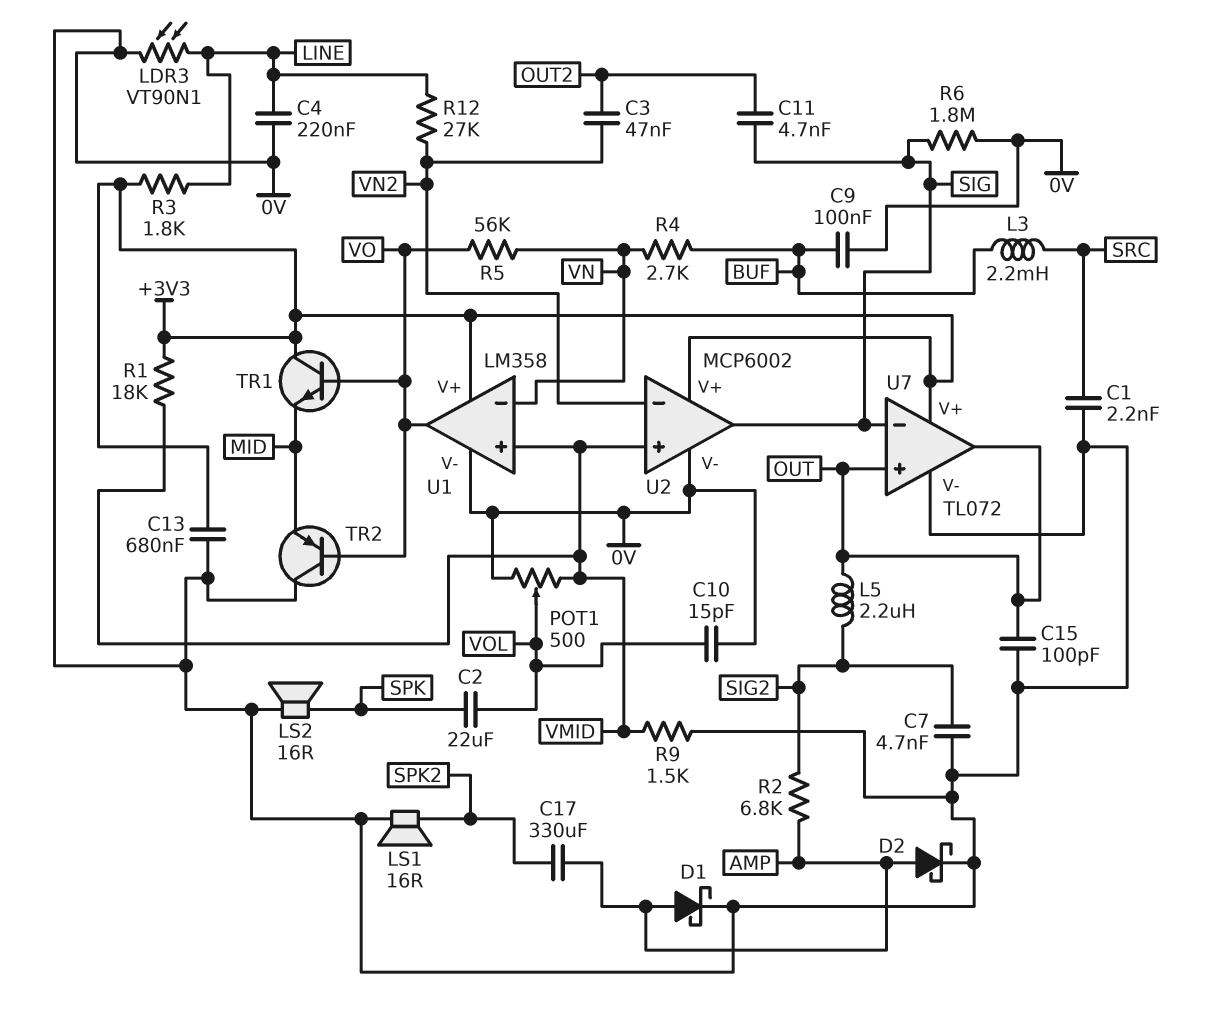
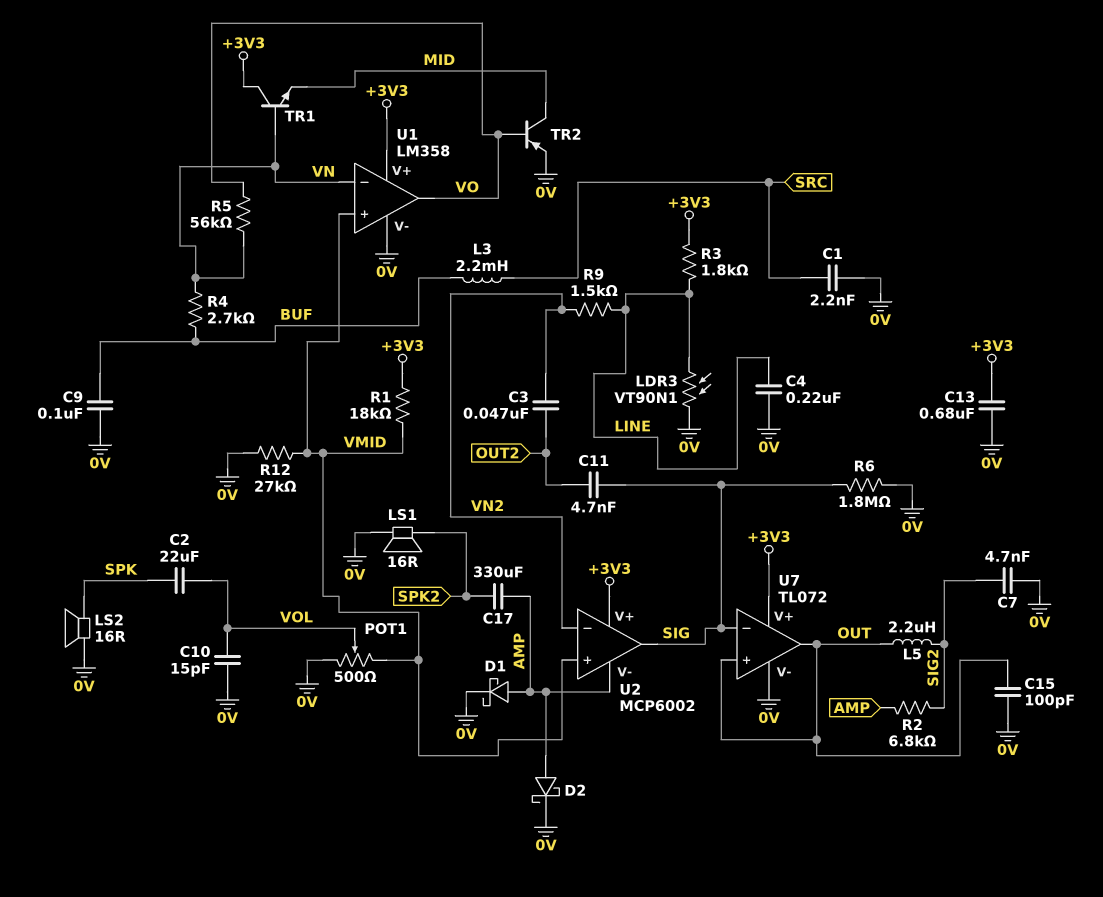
R9: 1.5k (0V, VMID) -> 1.5k (LINE, VN2)
R12: 27k (LINE, VN2) -> 27k (0V, VMID)
TR1: NPN (B VO, C +3V3, E MID) -> NPN (B VN, C +3V3, E MID)
TR2: PNP (B VO, C 0V, E MID) -> PNP (B VO, C MID, E 0V)
U2 pin V-: 0V -> AMP

